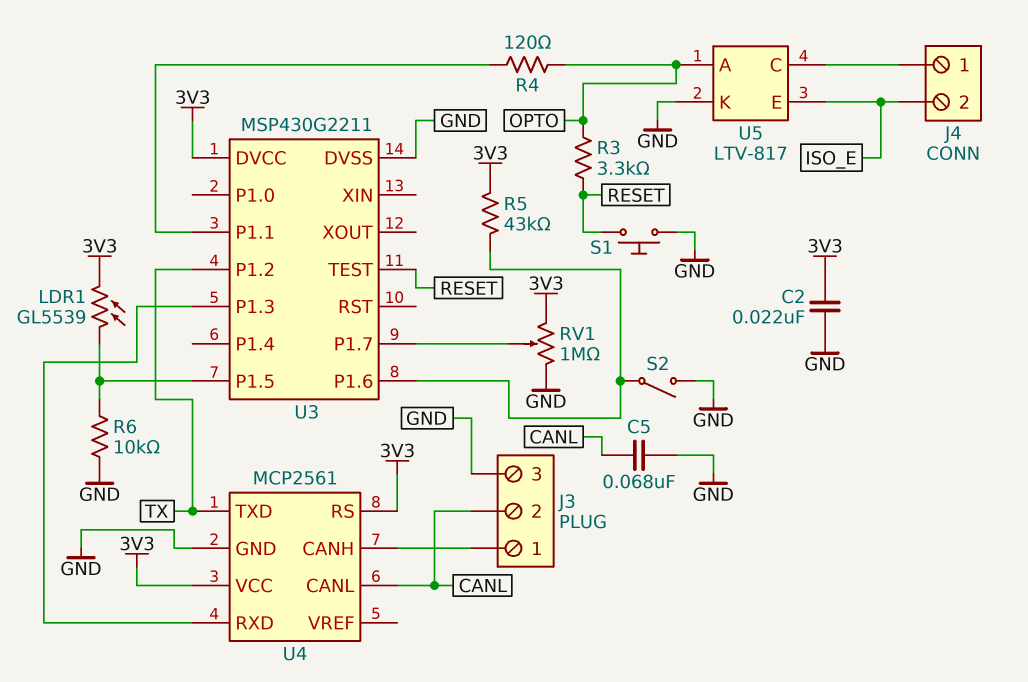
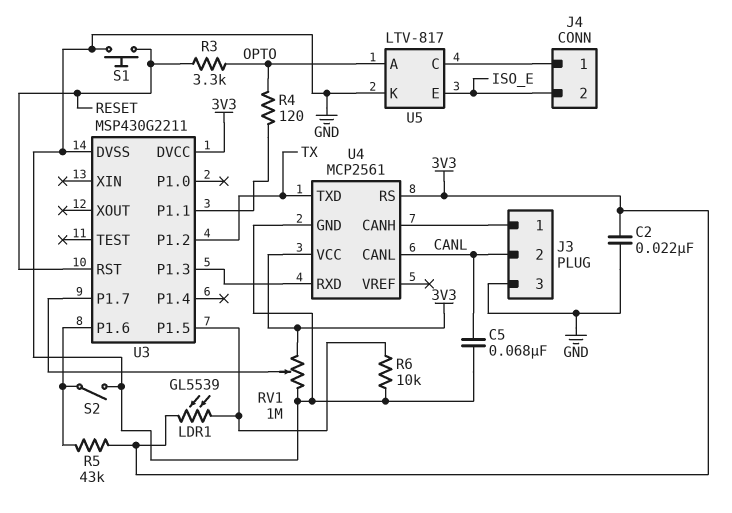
U3 pin RST: none -> RESET
U3 pin TEST: RESET -> none

